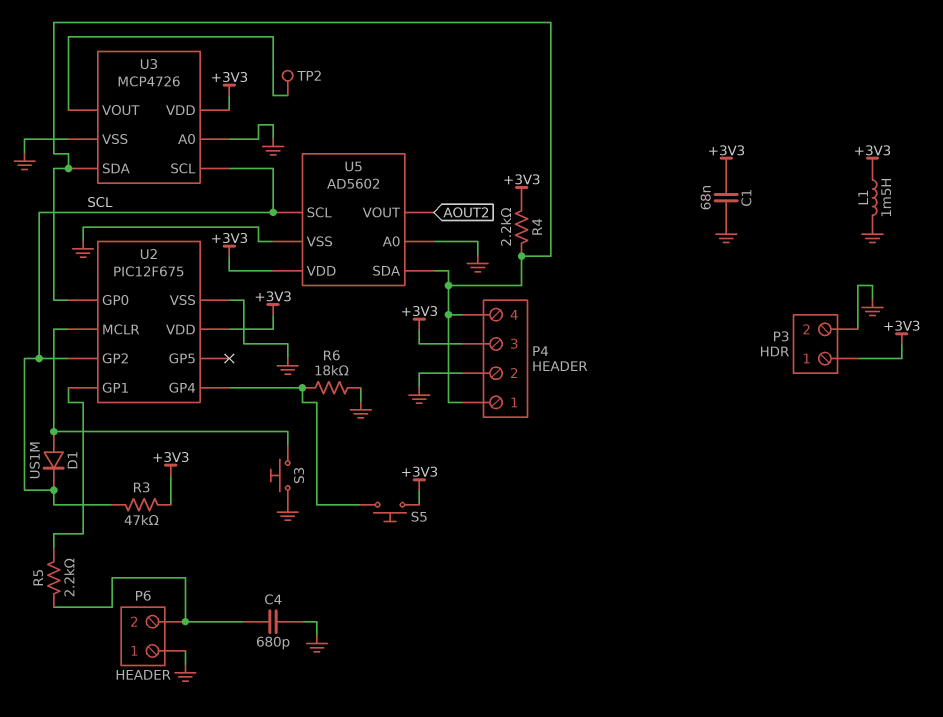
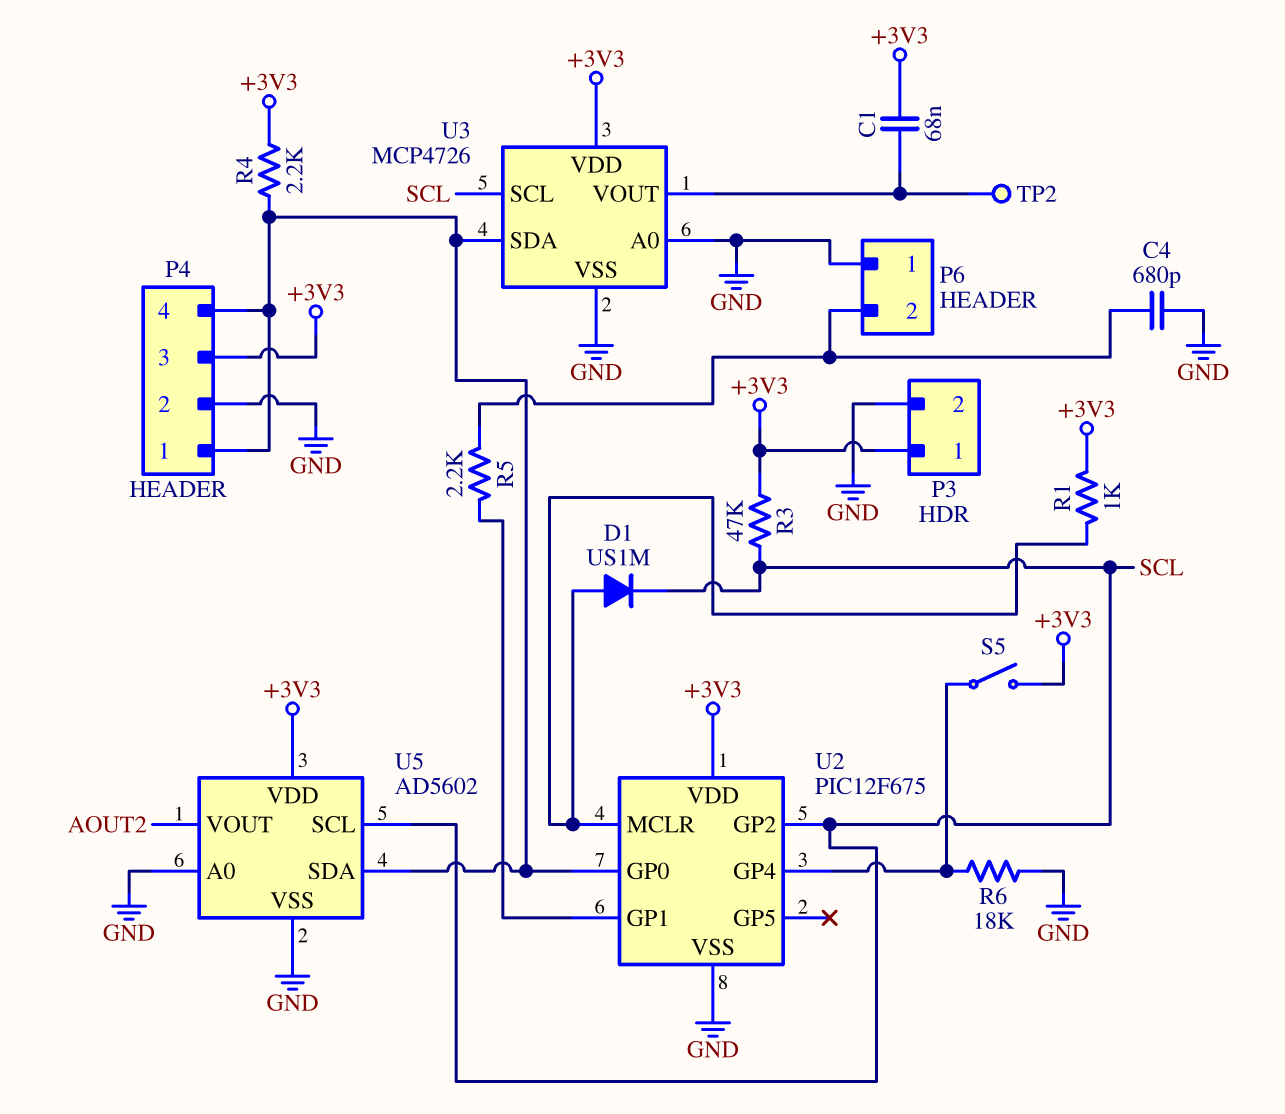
C1: 68nF (+3V3, GND) -> 68nF (+3V3, U3/VOUT)
L1: 1.5mH (+3V3, GND) -> none
R1: none -> 1k (+3V3, U2/MCLR)
S3: button (GND, U2/MCLR) -> none
S5: button (+3V3, U2/GP4) -> switch (+3V3, U2/GP4)

